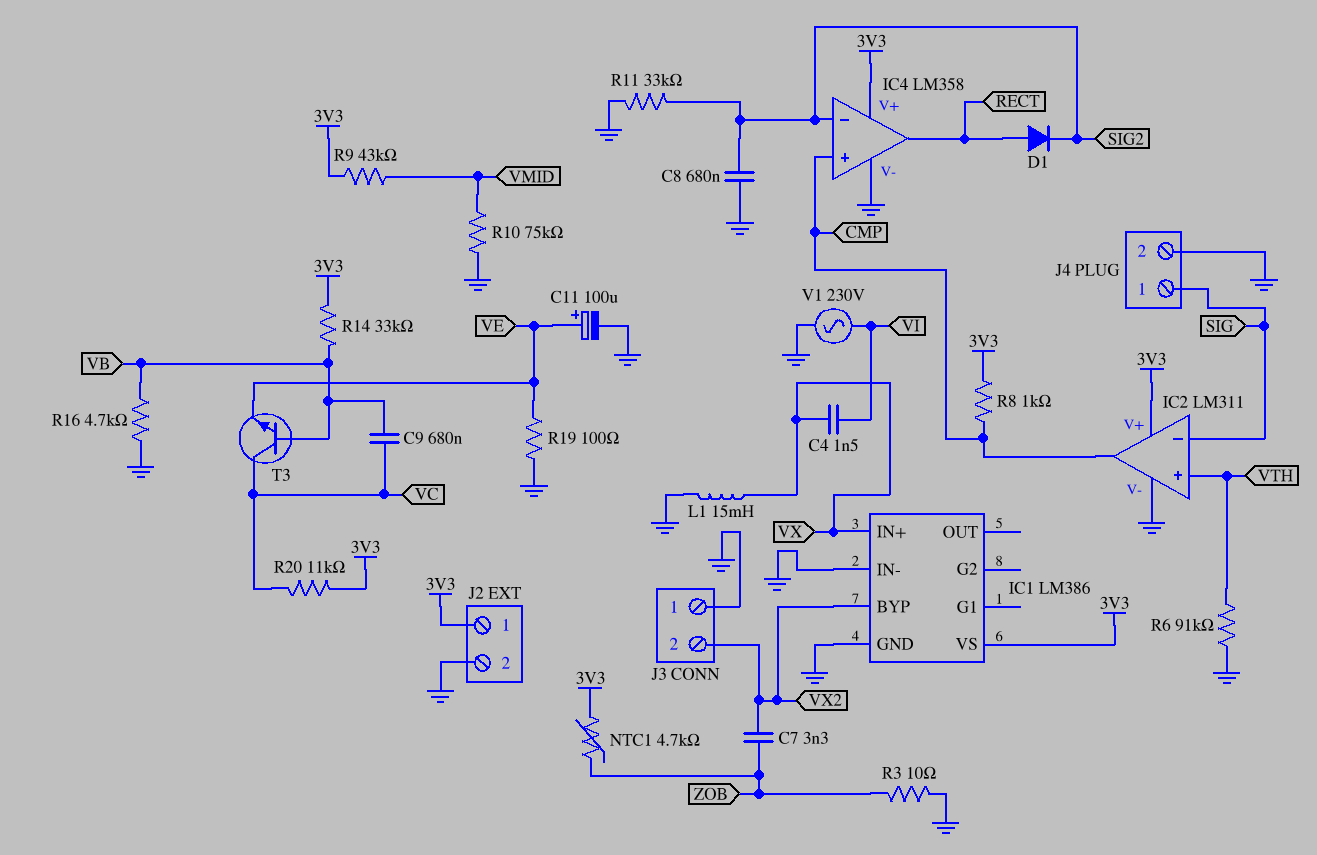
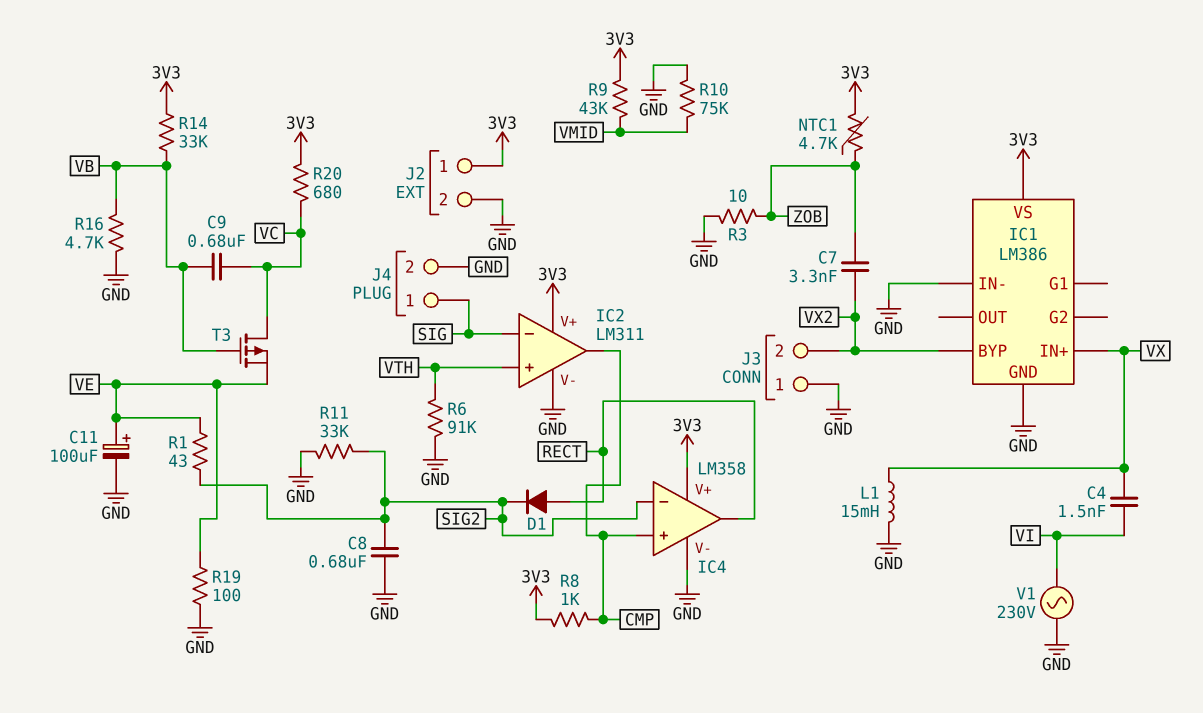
R1: none -> 43 (SIG2, VE)
R20: 11k (3V3, VC) -> 680 (3V3, VC)
T3: NPN (B VB, C VC, E VE) -> PMOS (G VB, D VC, S VE)

